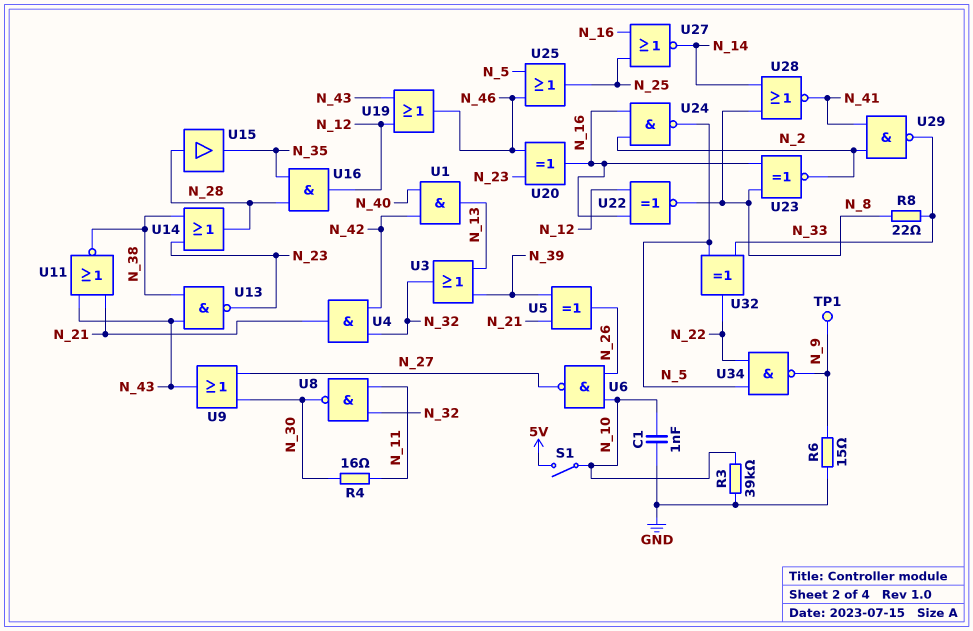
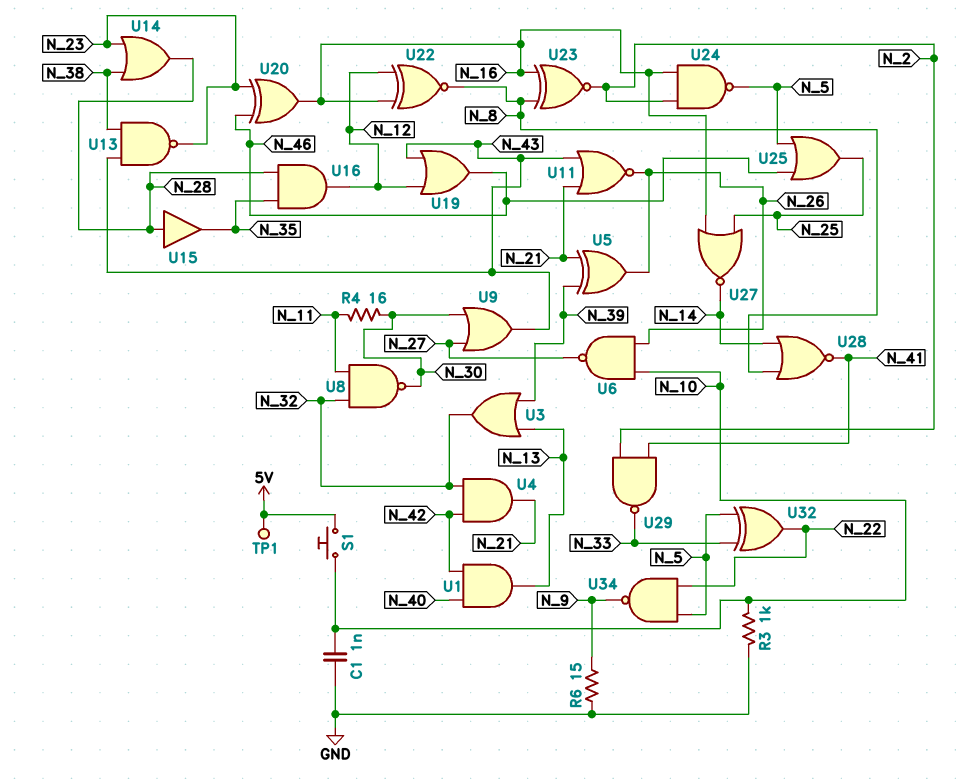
R3: 39k (GND, N_10) -> 1k (GND, N_10)
R8: 22 (N_8, N_33) -> none
S1: switch (5V, N_10) -> button (5V, N_10)
TP1: test point (N_9) -> test point (5V)
U11: NOR (in N_21, in N_43, out N_38) -> NOR (in N_21, in N_43, out N_26)

